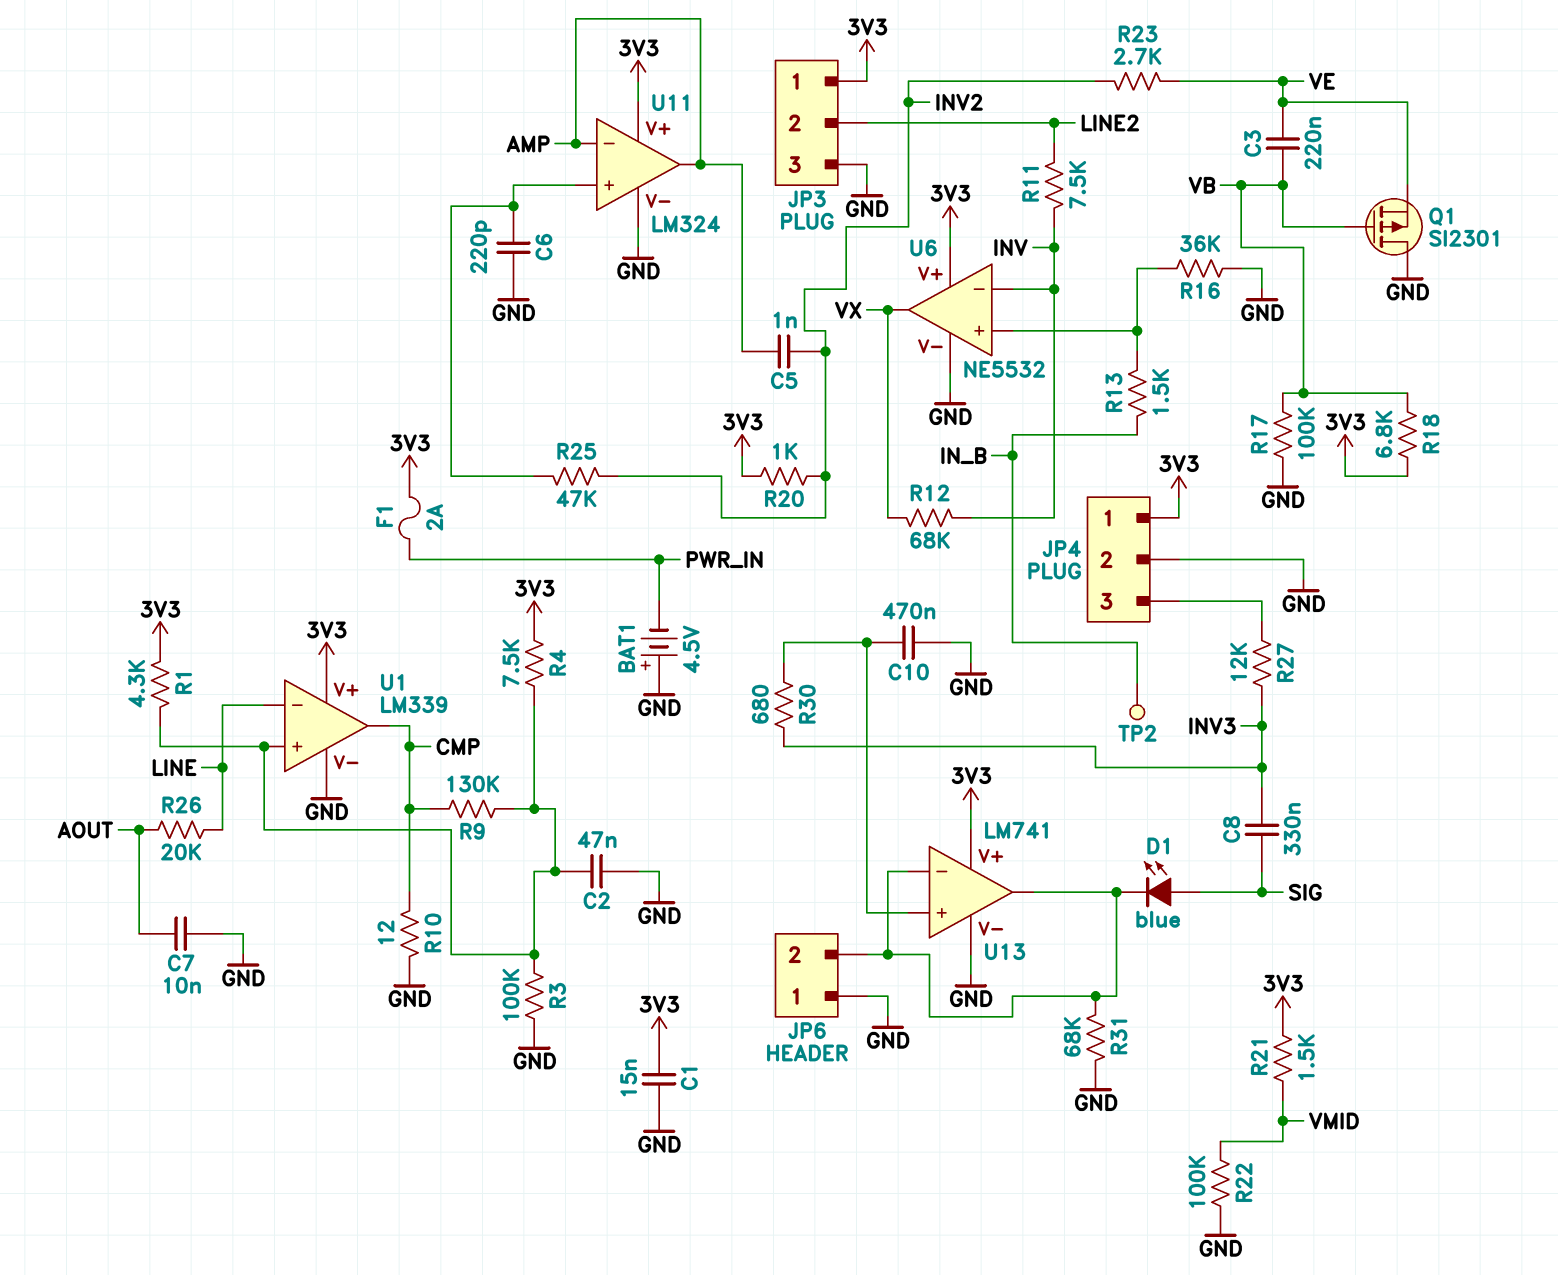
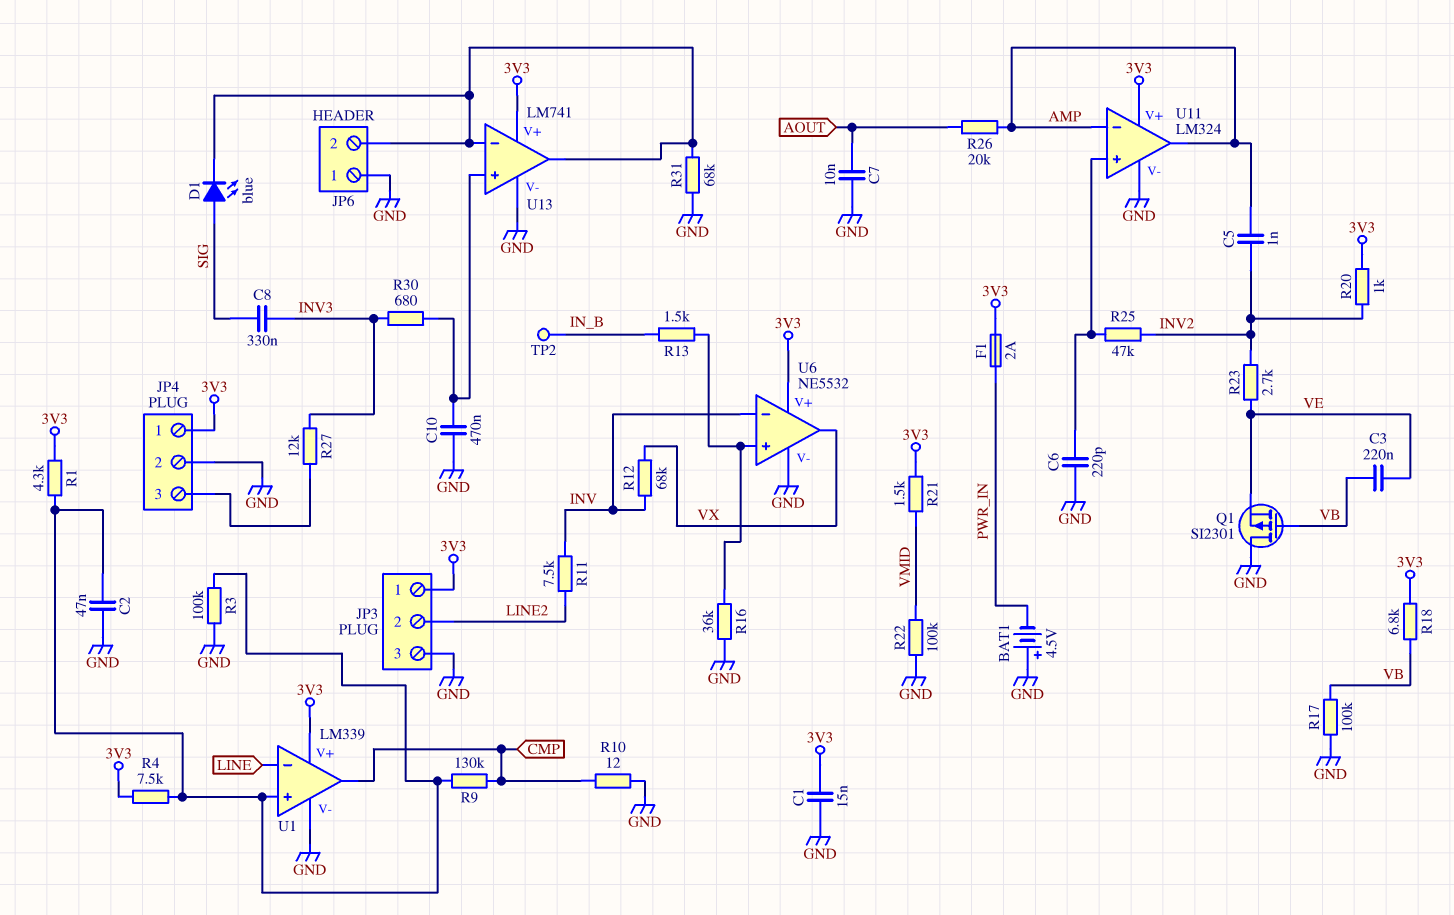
R26: 20k (AOUT, LINE) -> 20k (AMP, AOUT)

